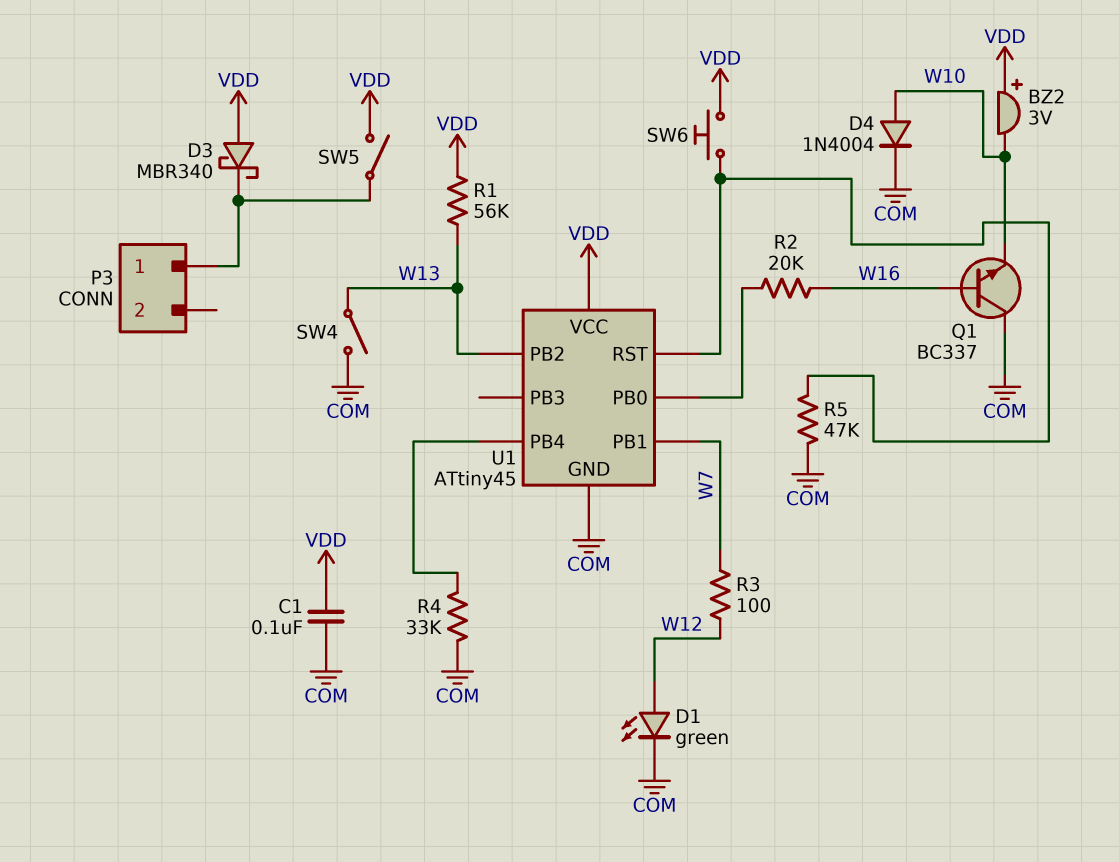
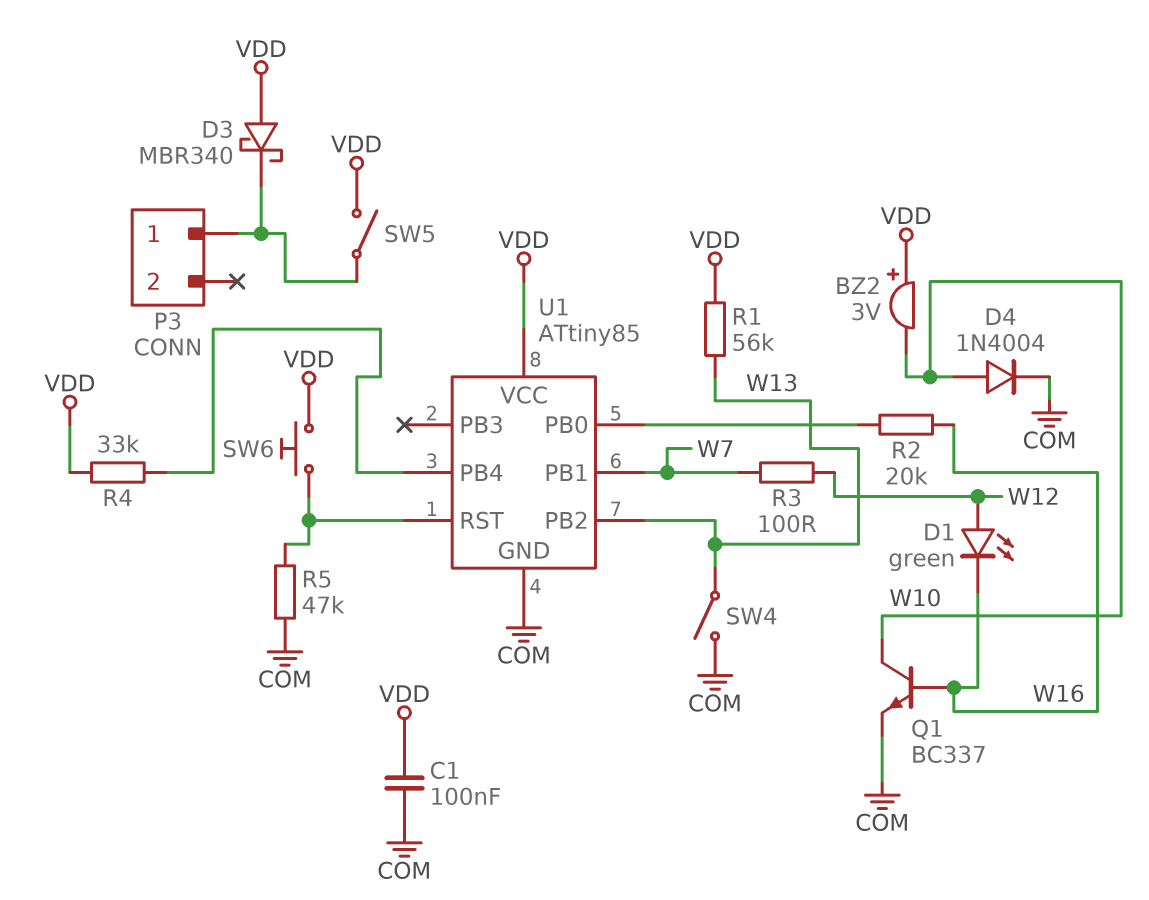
D1: LED green (A W12, K COM) -> LED green (A W12, K W16)
Q1: NPN BC337 (B W16, C COM, E W10) -> NPN BC337 (B W16, C W10, E COM)
R4: 33k (COM, U1/PB4) -> 33k (U1/PB4, VDD)
U1: ATtiny45 -> ATtiny85

